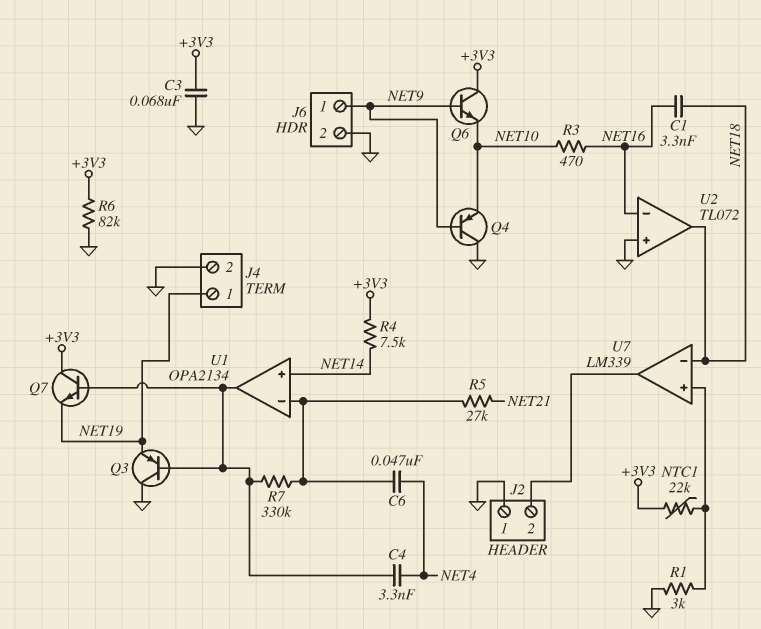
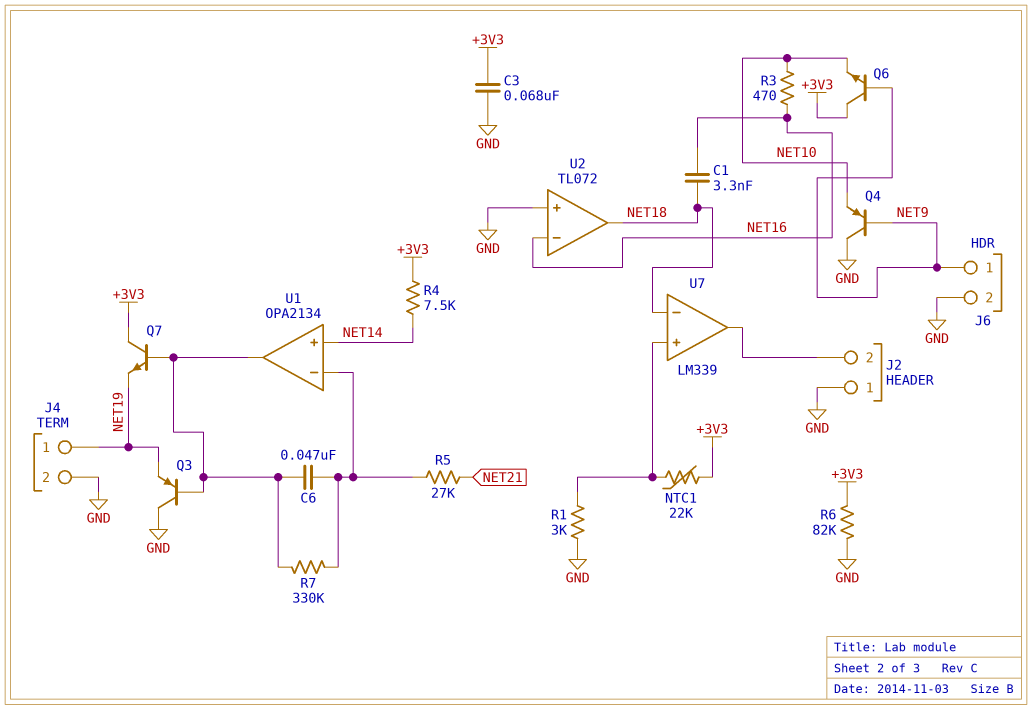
C4: 3.3nF (NET4, U1/out) -> none
C6: 47nF (NET4, U1/in-) -> 47nF (U1/in-, U1/out)

